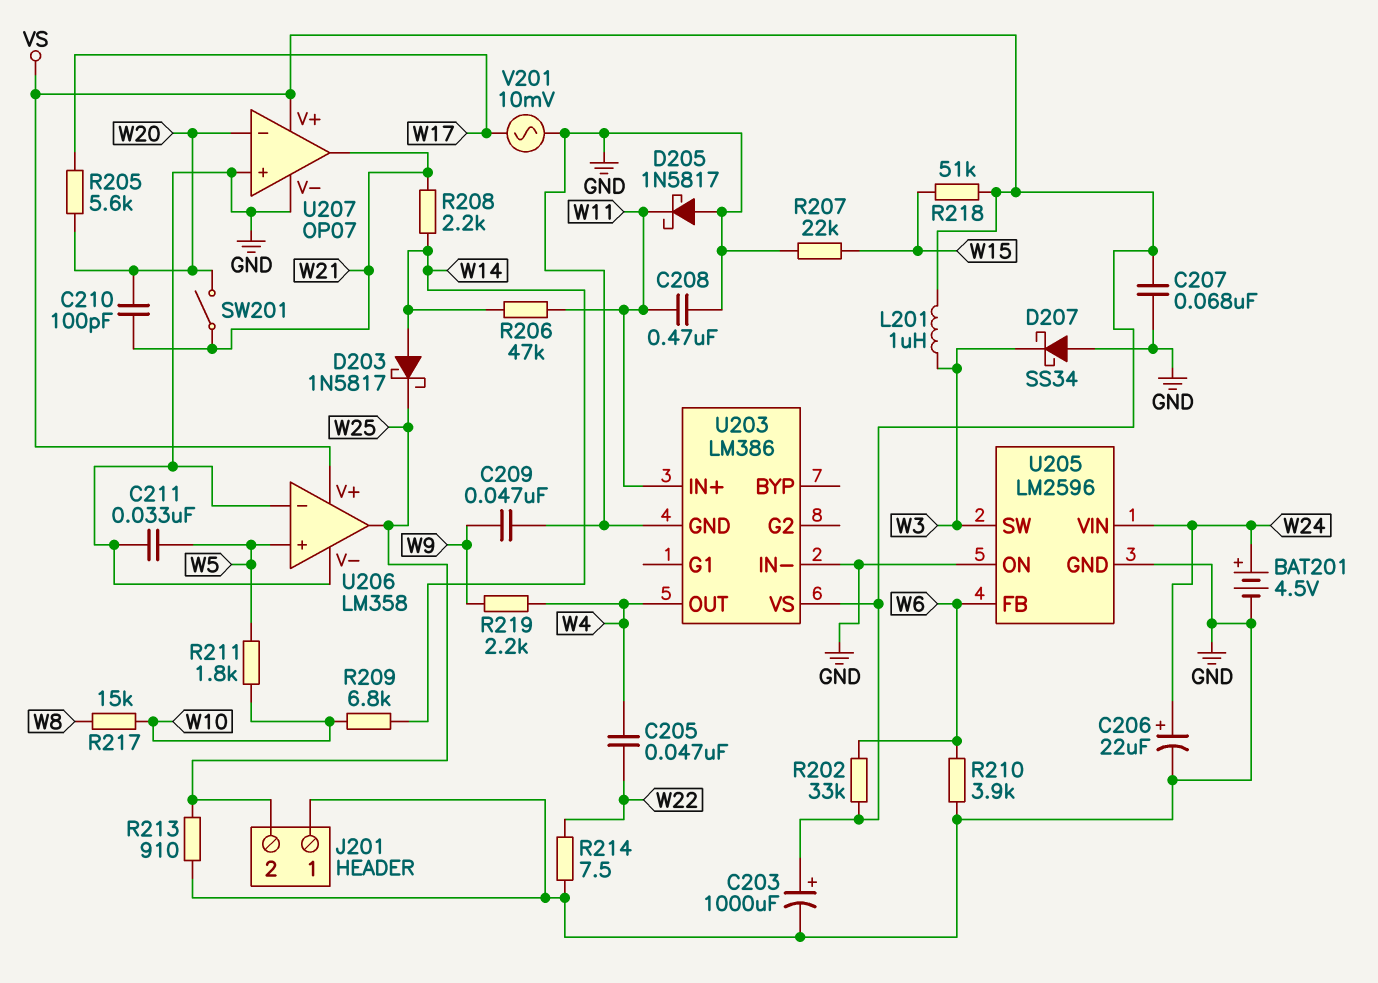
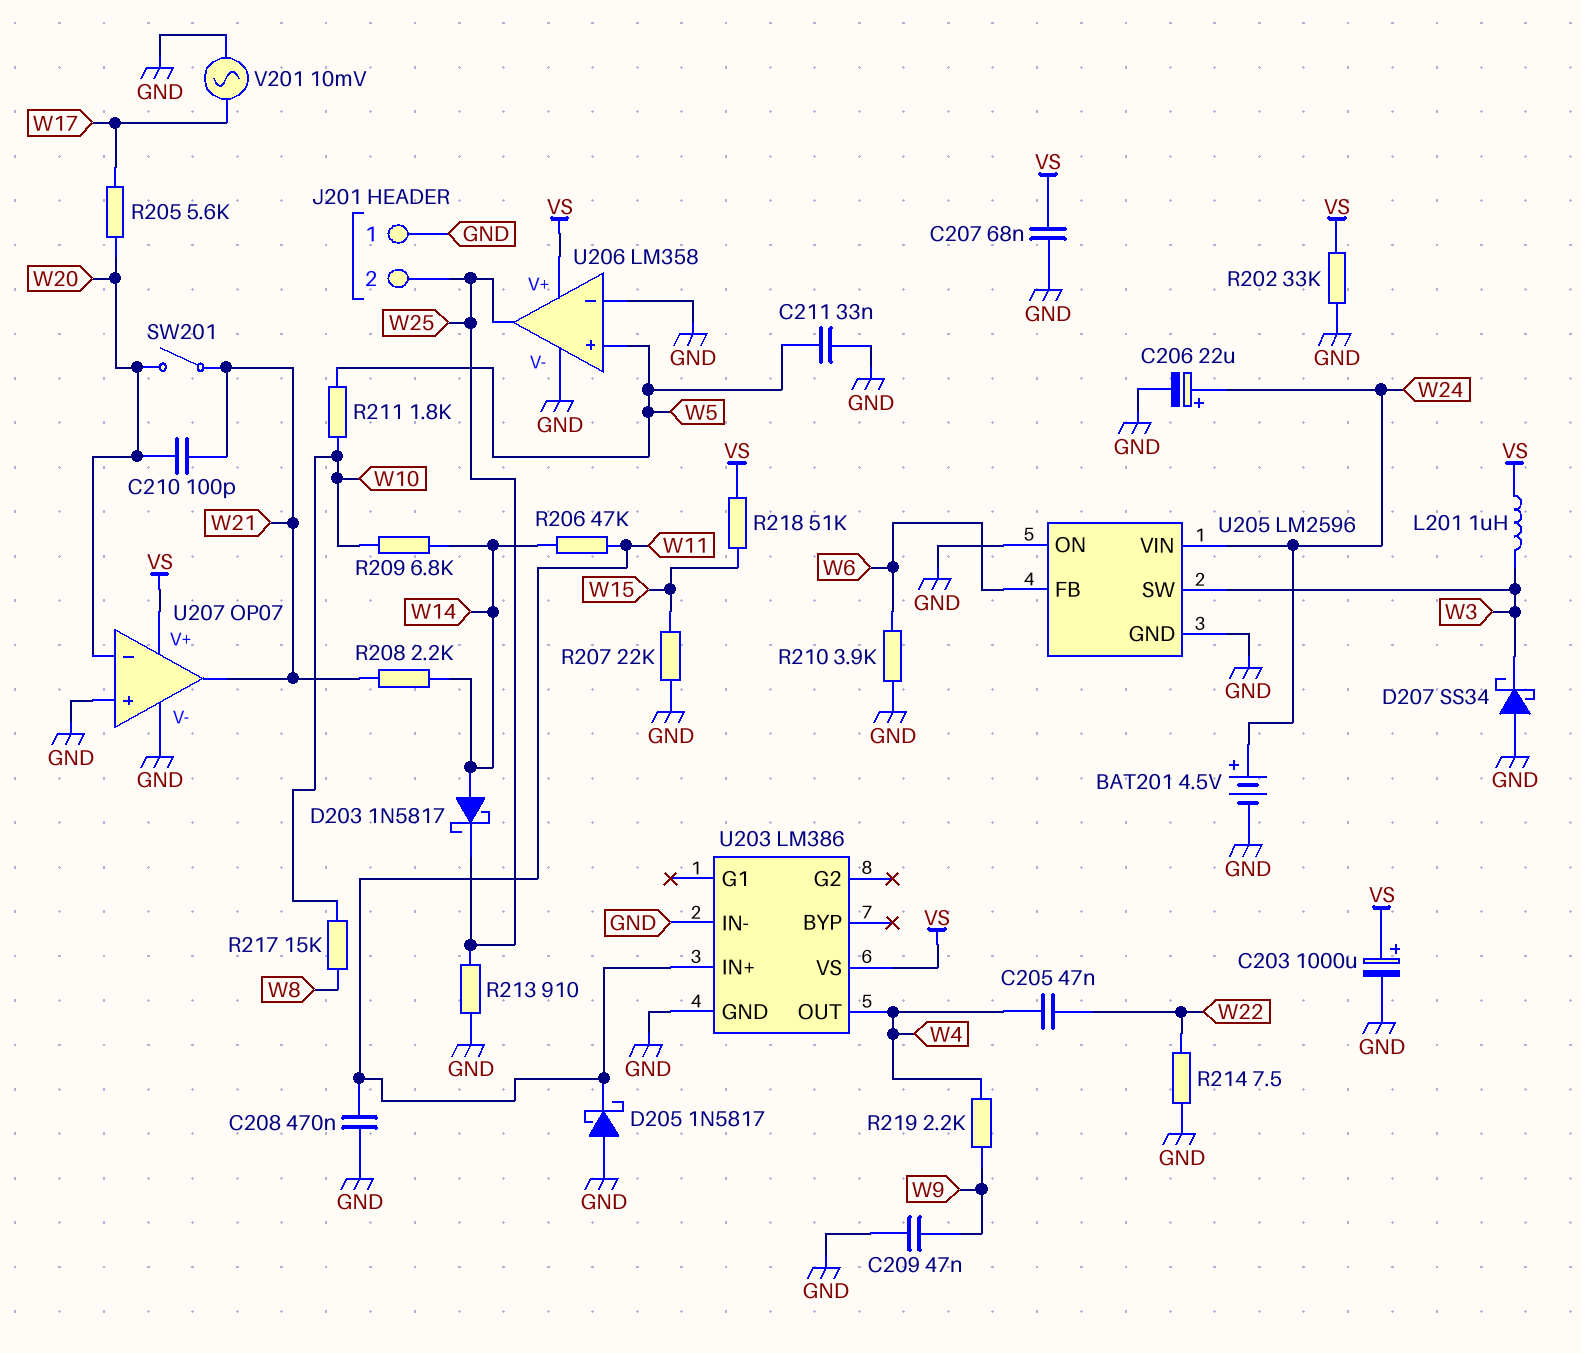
R202: 33k (VS, W6) -> 33k (GND, VS)

